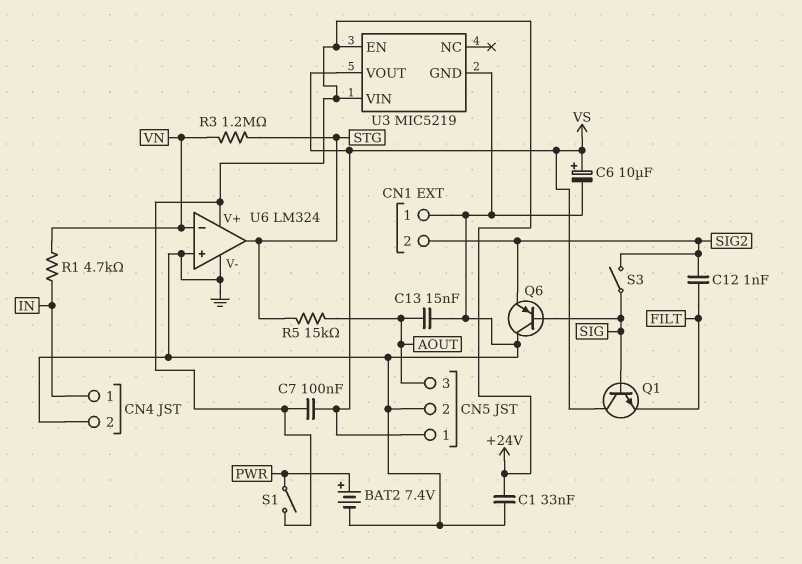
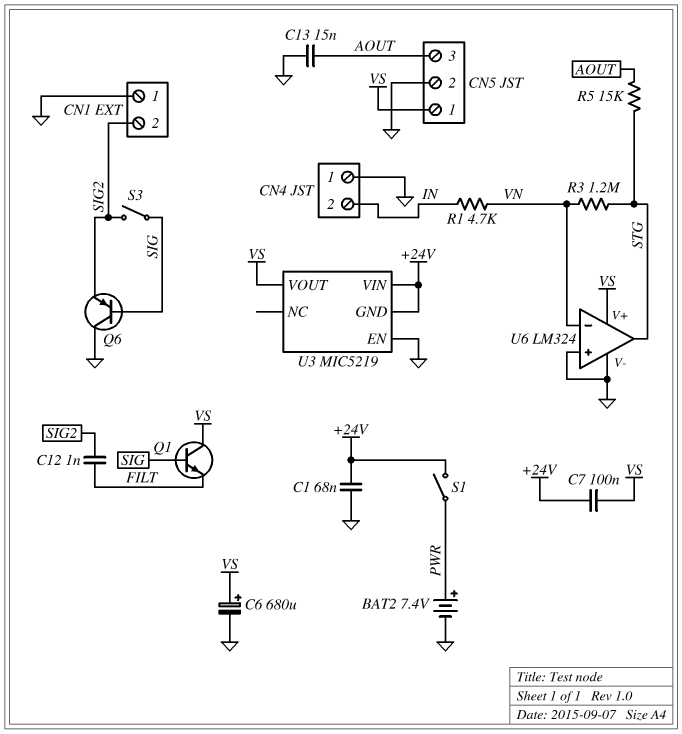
C1: 33nF (+24V, GND) -> 68nF (+24V, GND)
C6: 10uF (plus VS, minus GND) -> 680uF (plus VS, minus GND)
CN4 pin 1: IN -> GND
CN4 pin 2: GND -> IN
U3 pin EN: +24V -> GND
U3 pin GND: GND -> +24V
U6 pin V+: +24V -> VS

